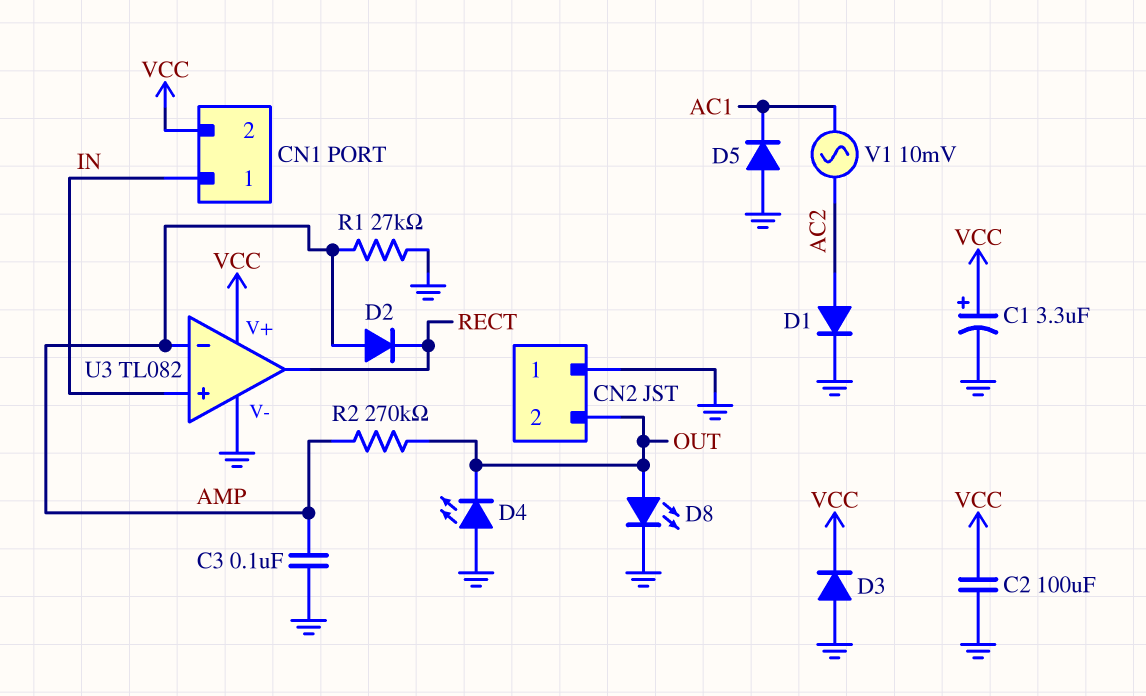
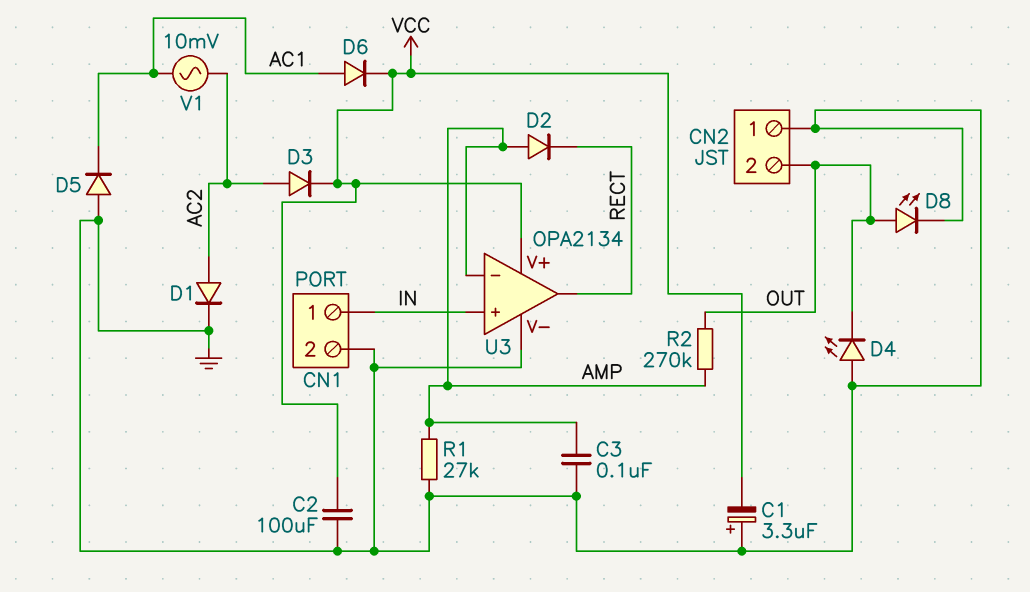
C1: 3.3uF (plus VCC, minus GND) -> 3.3uF (plus GND, minus VCC)
CN1 pin 2: VCC -> GND
D3: diode (A GND, K VCC) -> diode (A AC2, K VCC)
D6: none -> diode (A AC1, K VCC)
U3: TL082 -> OPA2134

